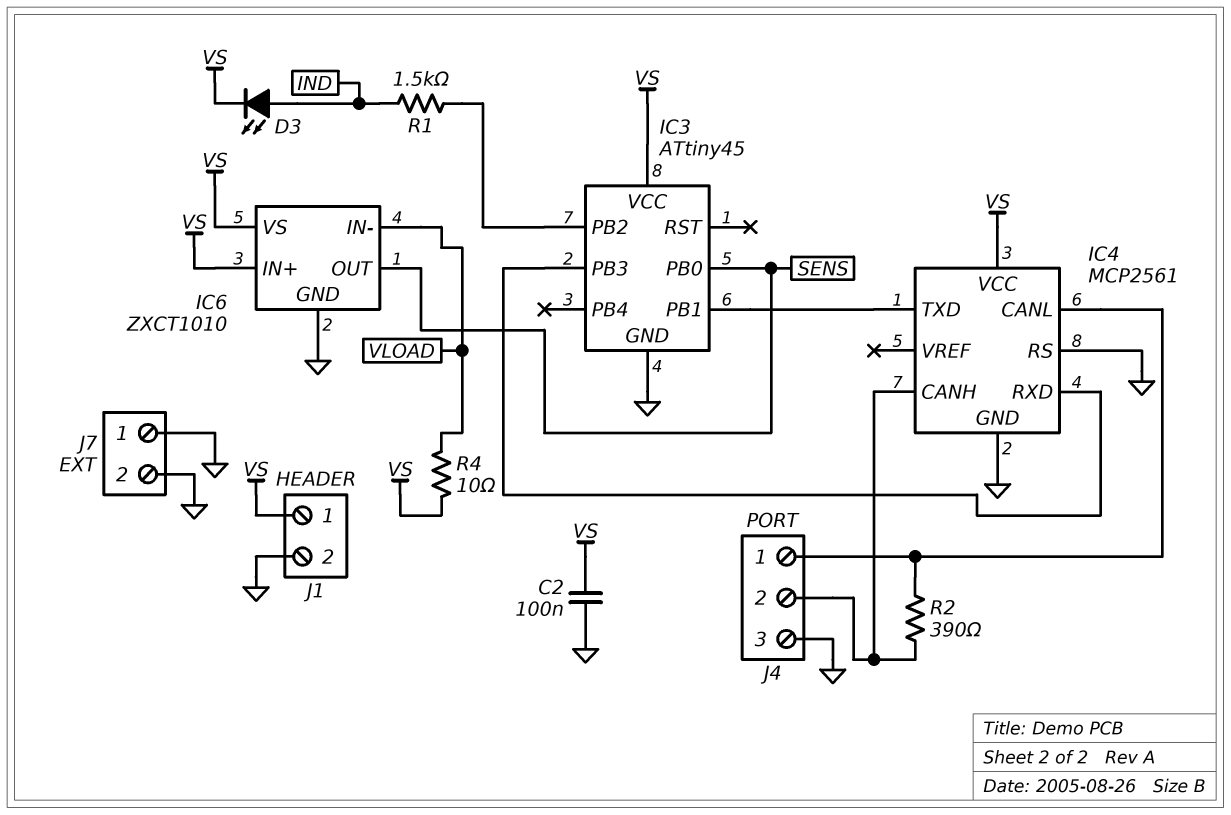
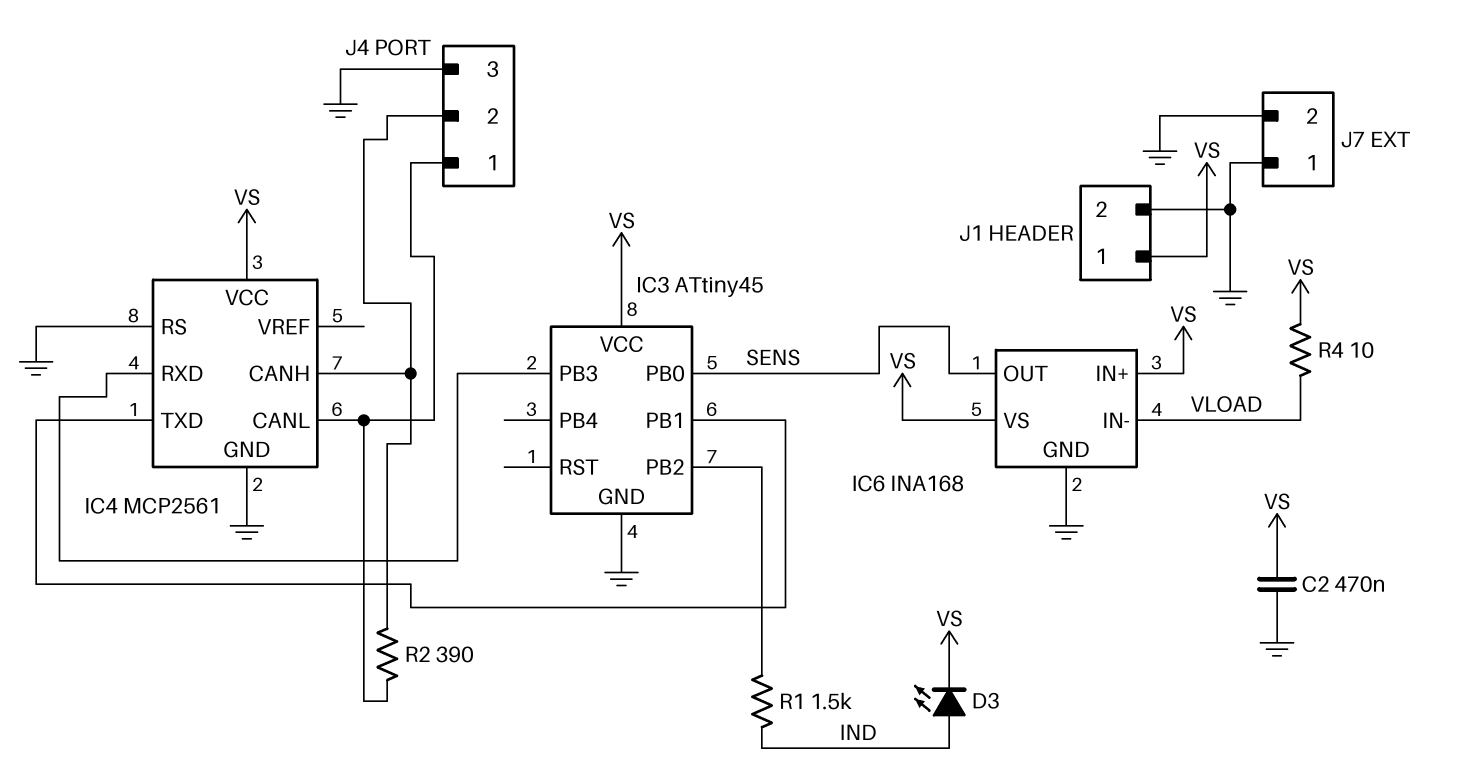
C2: 100nF (GND, VS) -> 470nF (GND, VS)
IC6: ZXCT1010 -> INA168

